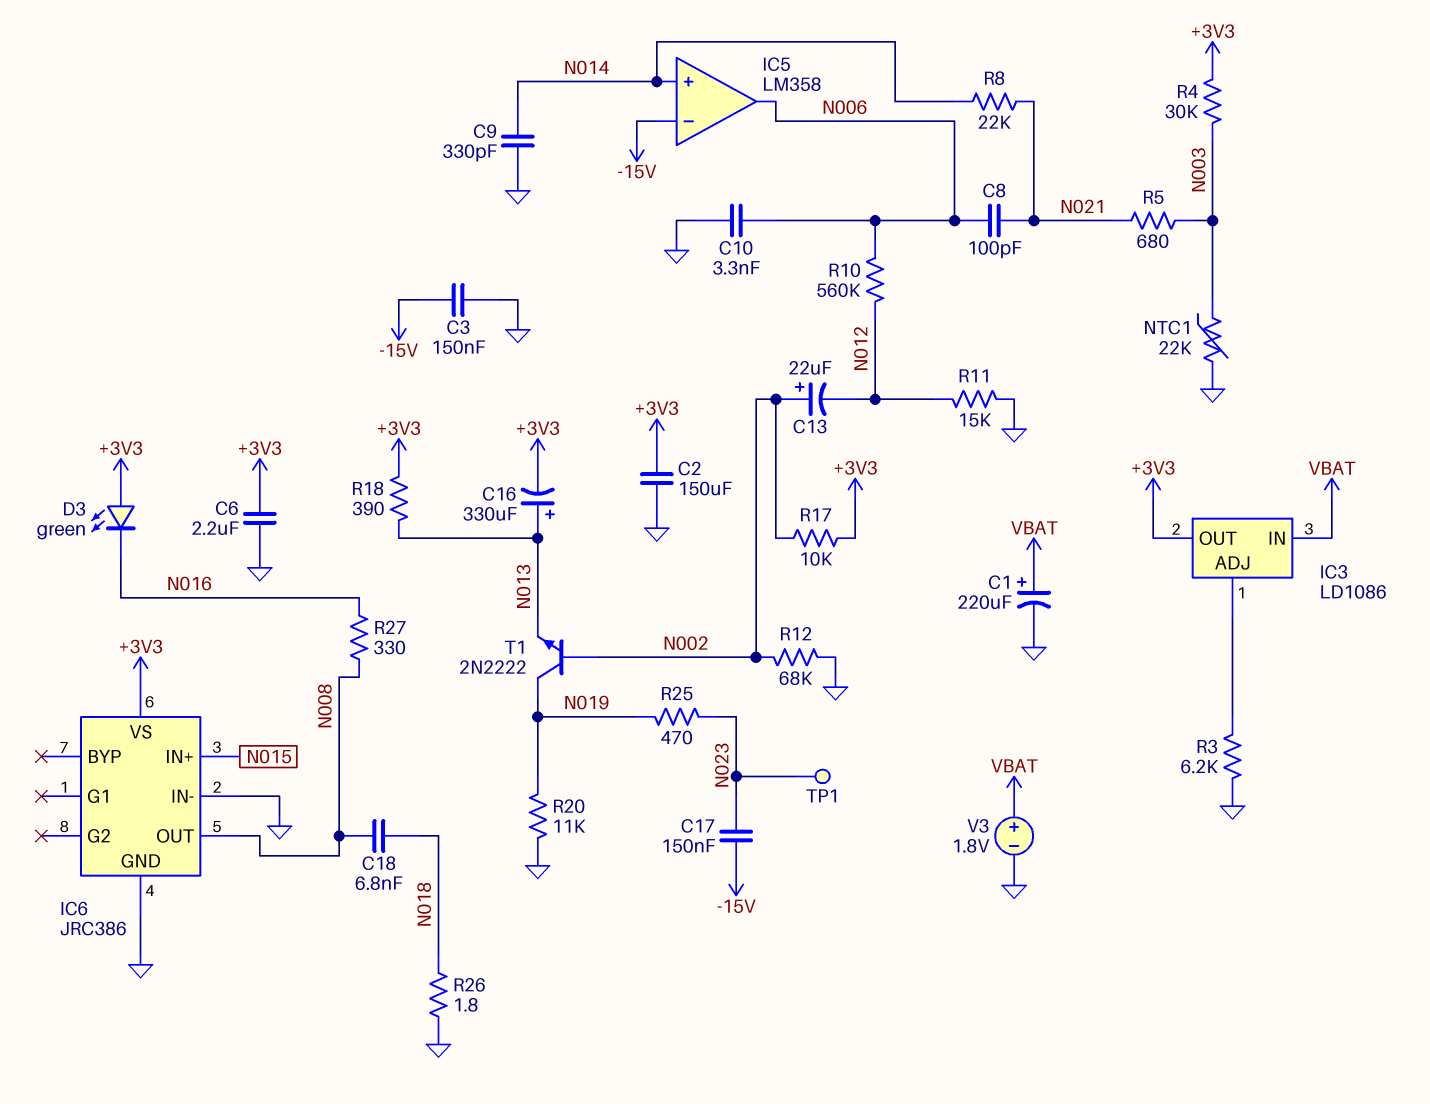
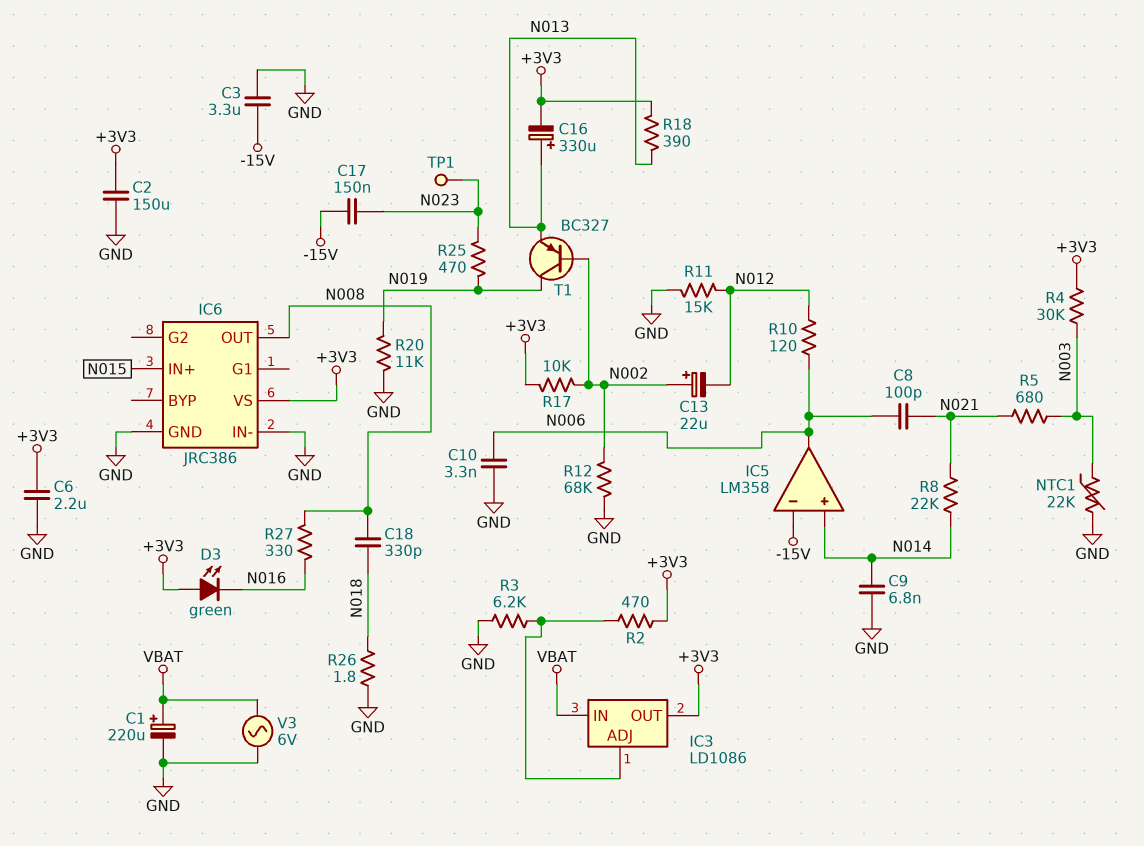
C3: 150nF (-15V, GND) -> 3.3uF (-15V, GND)
C9: 330pF (GND, N014) -> 6.8nF (GND, N014)
C18: 6.8nF (N008, N018) -> 330pF (N008, N018)
R2: none -> 470 (+3V3, IC3/ADJ)
R10: 560k (N006, N012) -> 120 (N006, N012)
T1: NPN 2N2222 (B N002, C N019, E N013) -> PNP BC327 (B N002, C N019, E N013)
V3: 1.8V (plus VBAT, minus GND) -> AC 6V (GND, VBAT)

